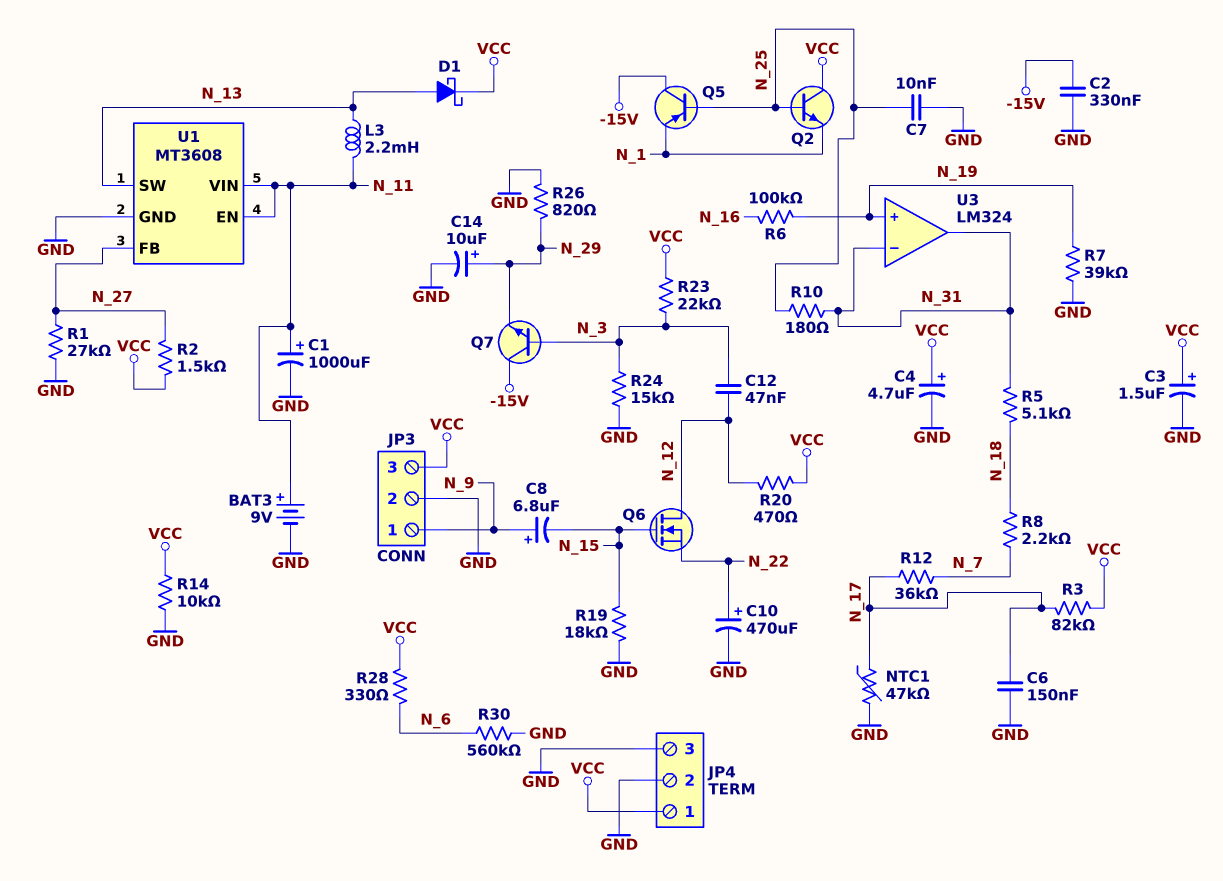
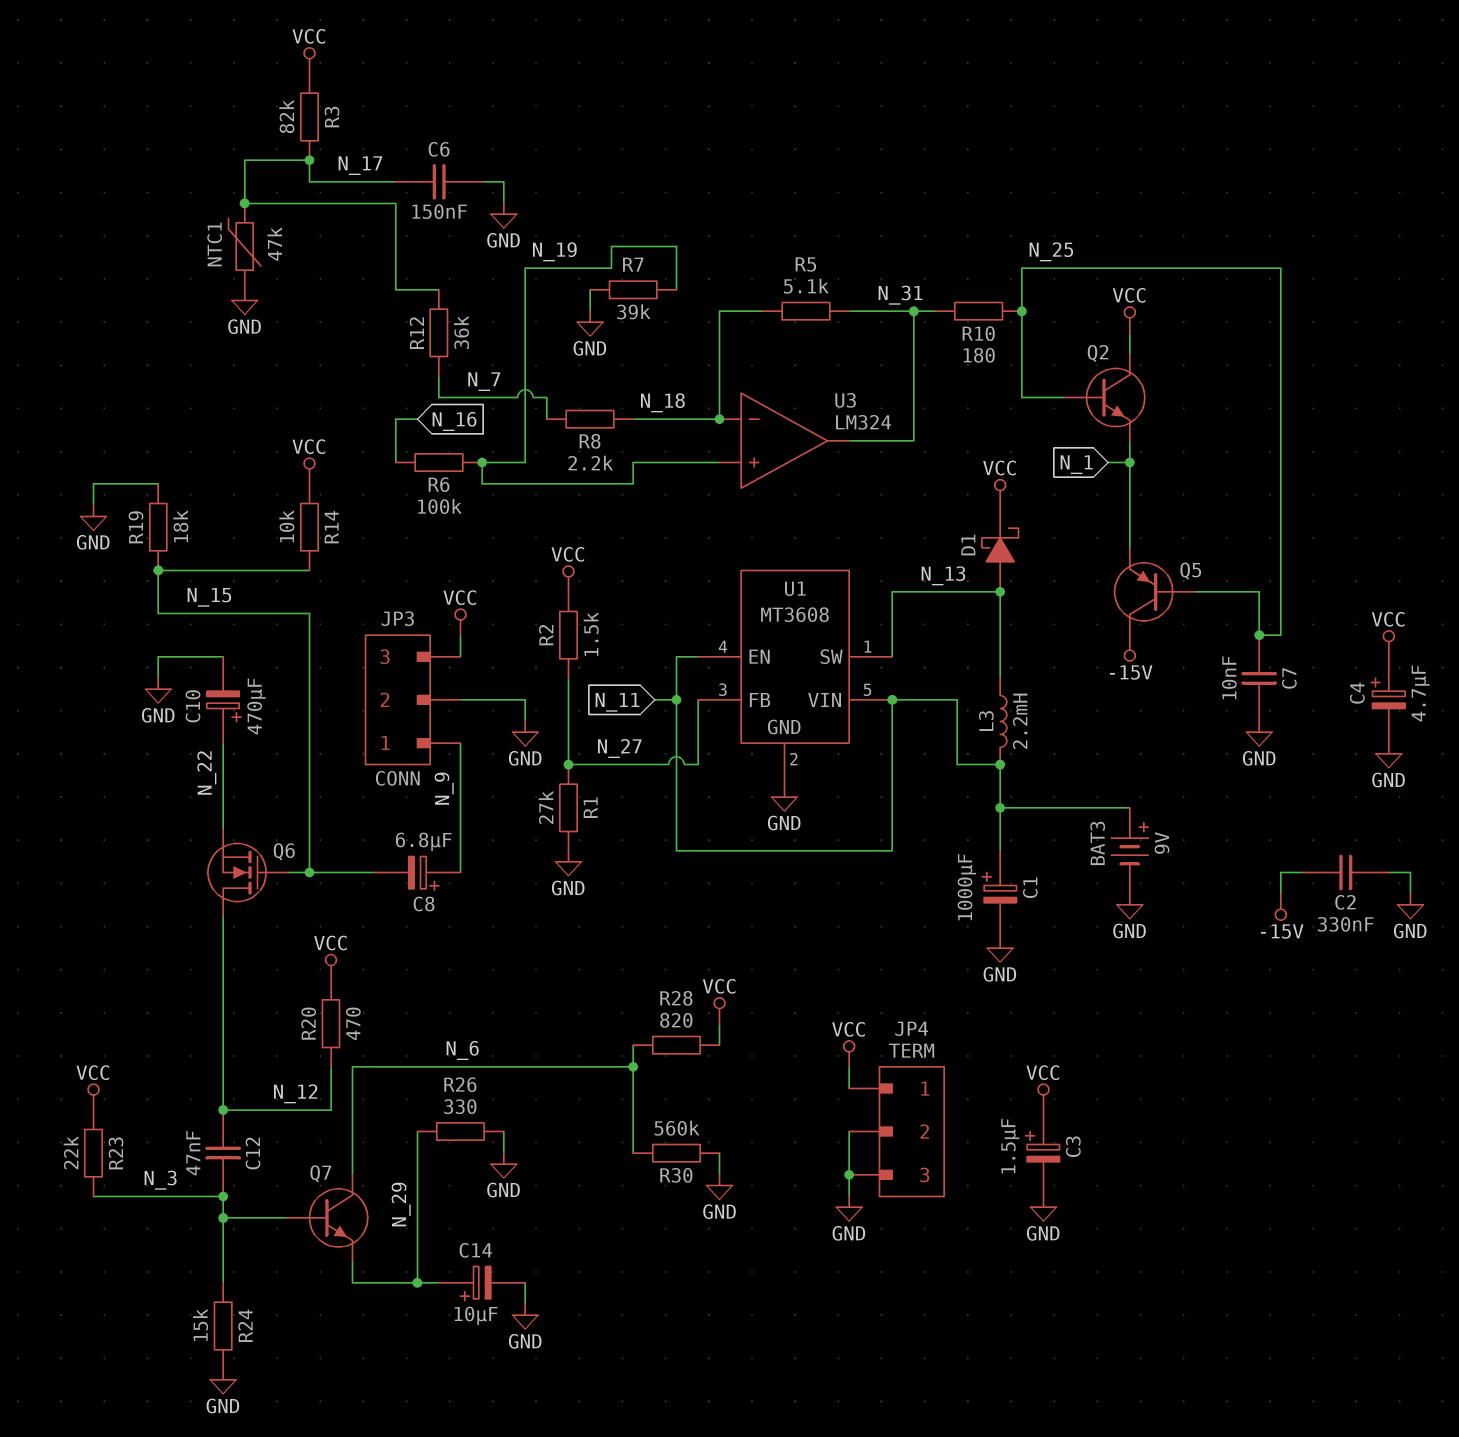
Q7: NPN (B N_3, C -15V, E N_29) -> NPN (B N_3, C N_6, E N_29)
R14: 10k (GND, VCC) -> 10k (N_15, VCC)
R26: 820 (GND, N_29) -> 330 (GND, N_29)
R28: 330 (N_6, VCC) -> 820 (N_6, VCC)
U3 pin in-: N_31 -> N_18

